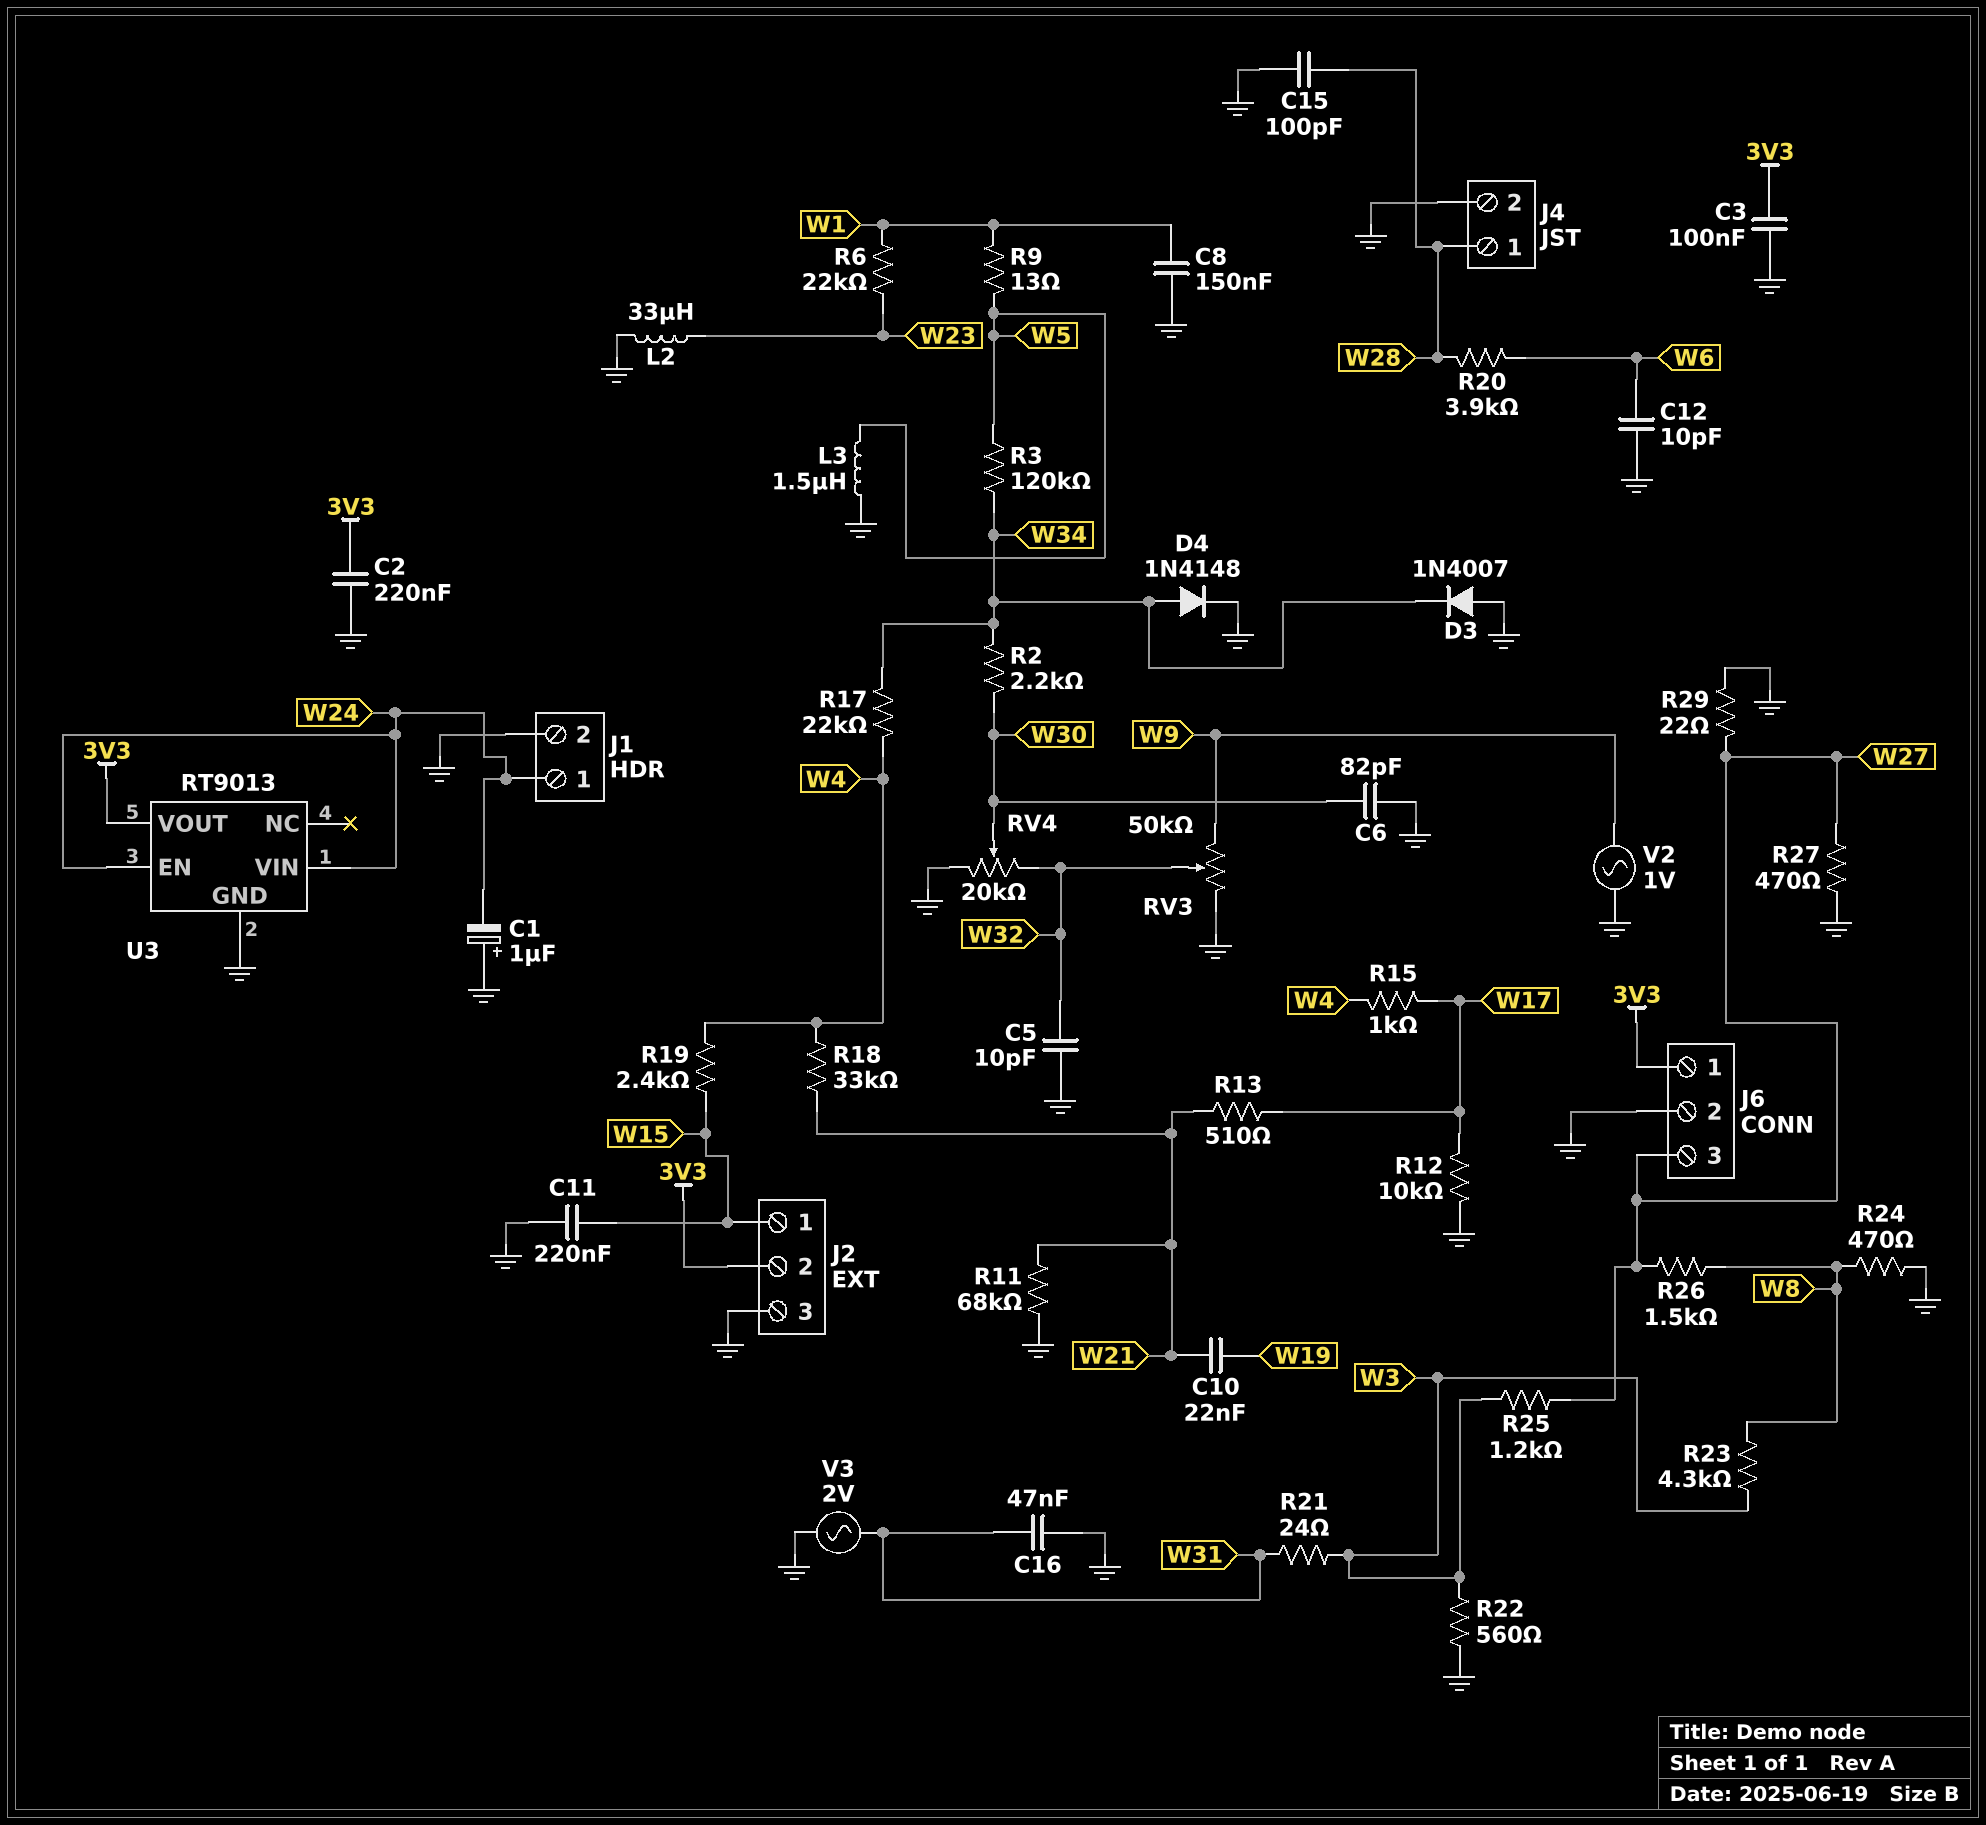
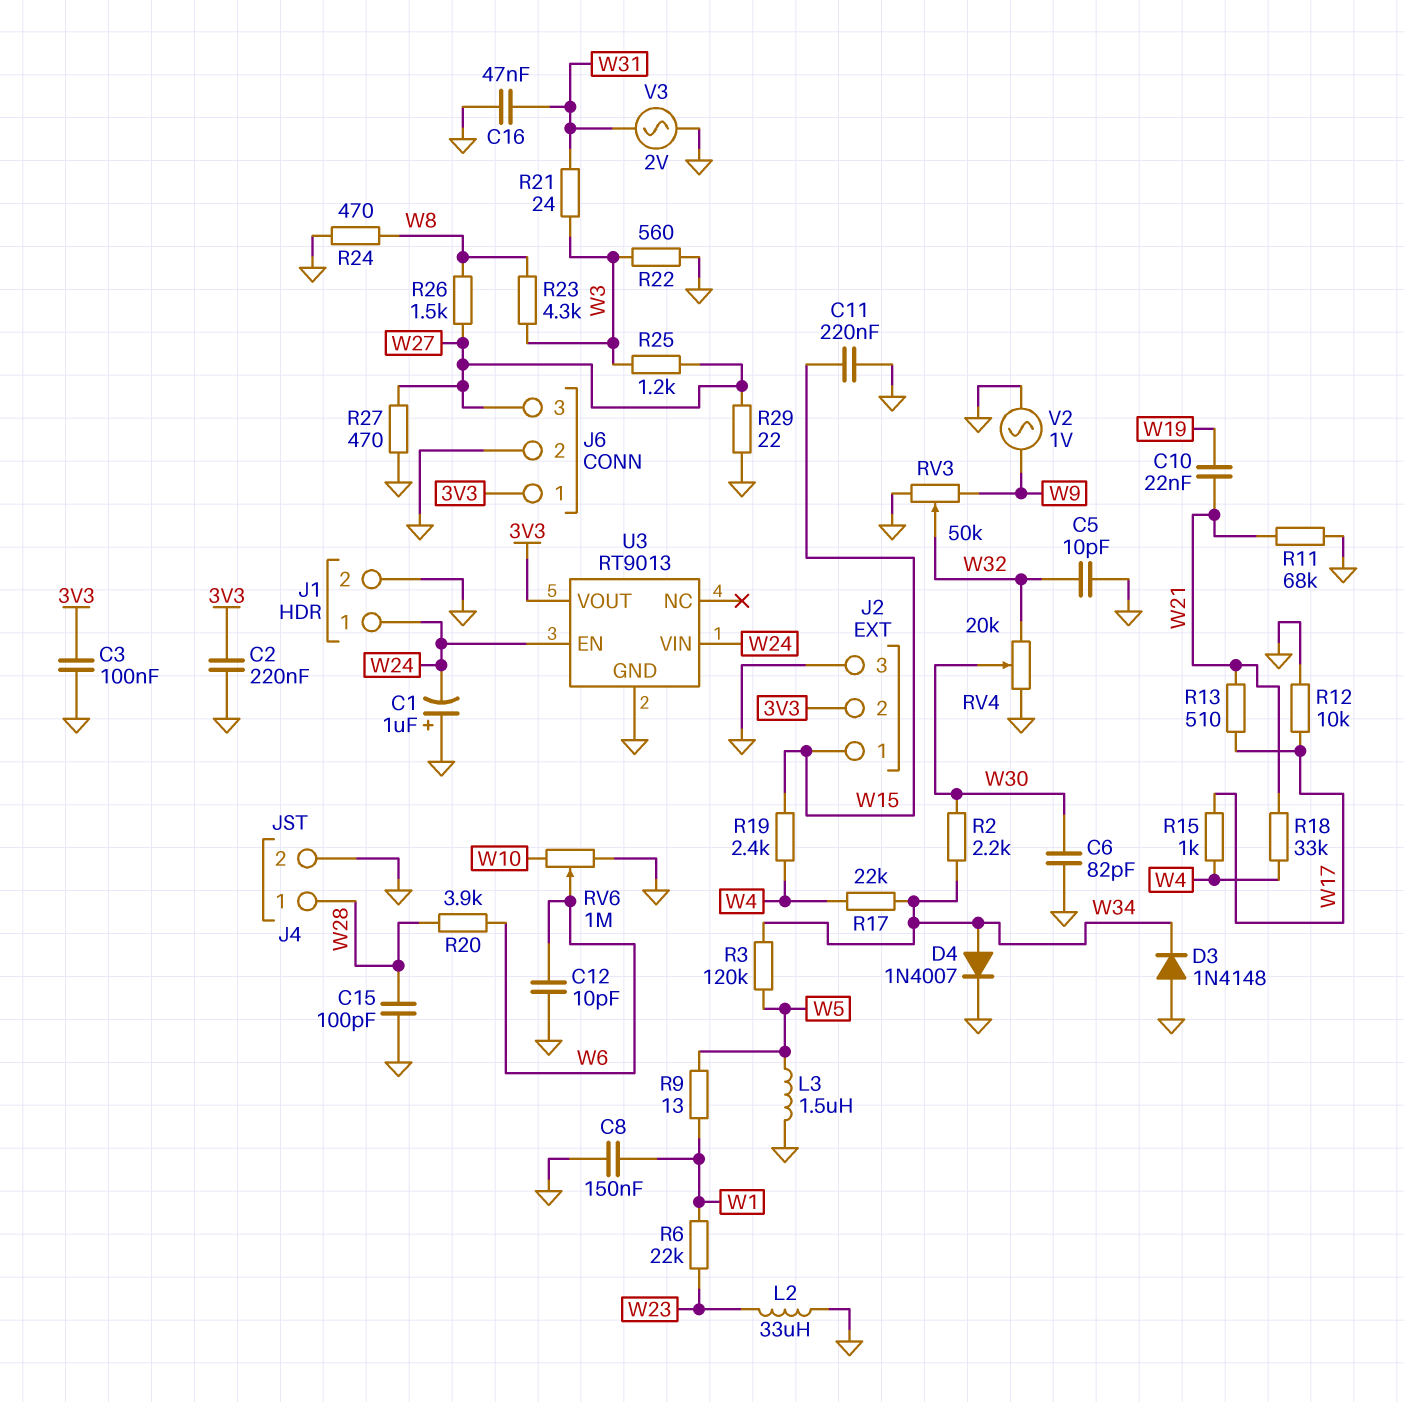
D3: diode 1N4007 (A GND, K W34) -> diode 1N4148 (A GND, K W34)
D4: diode 1N4148 (A W34, K GND) -> diode 1N4007 (A W34, K GND)
RV6: none -> 1M (GND, W10, wiper W6)

